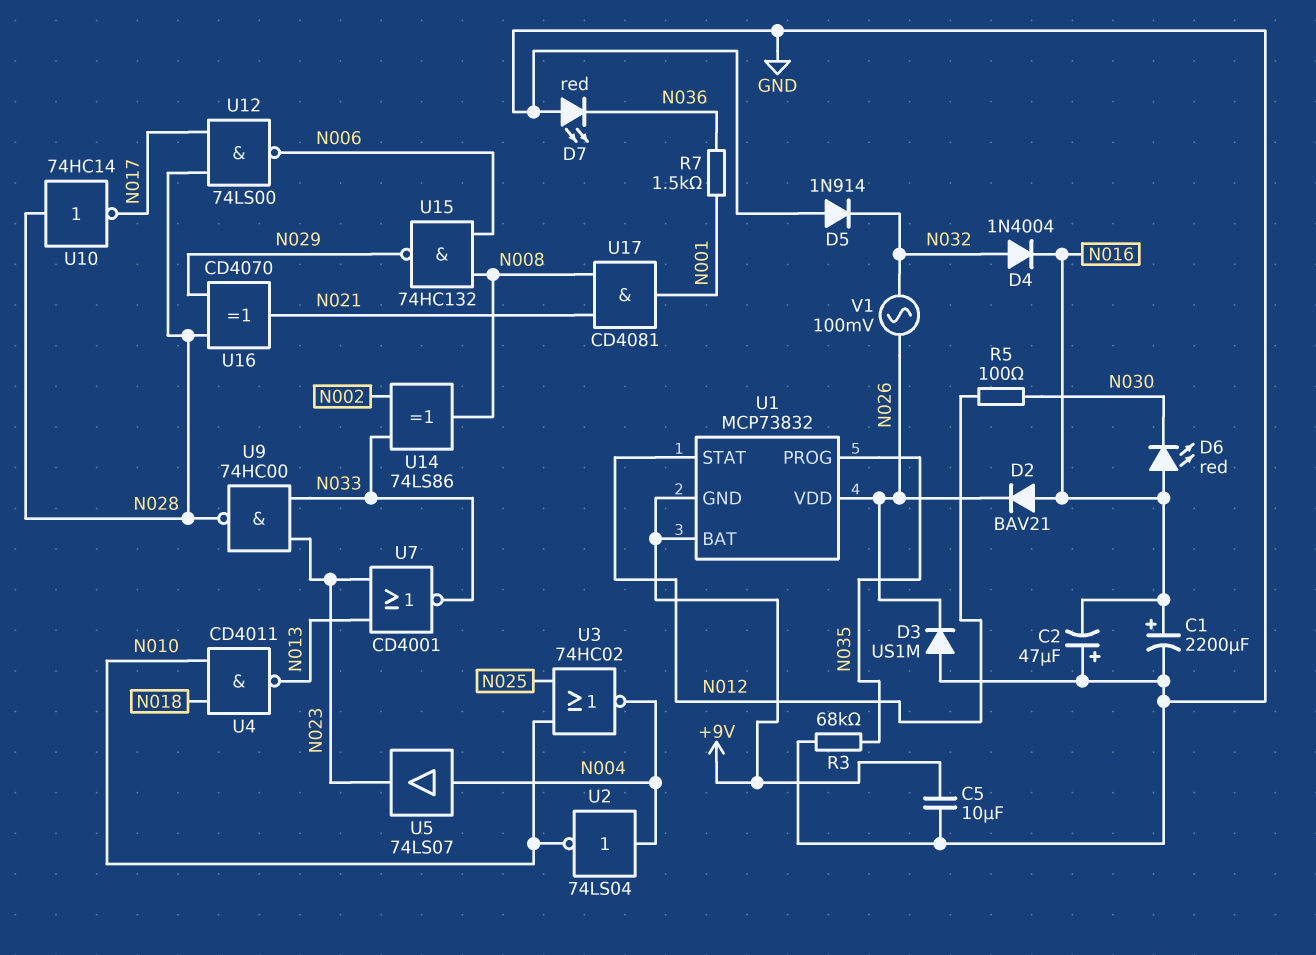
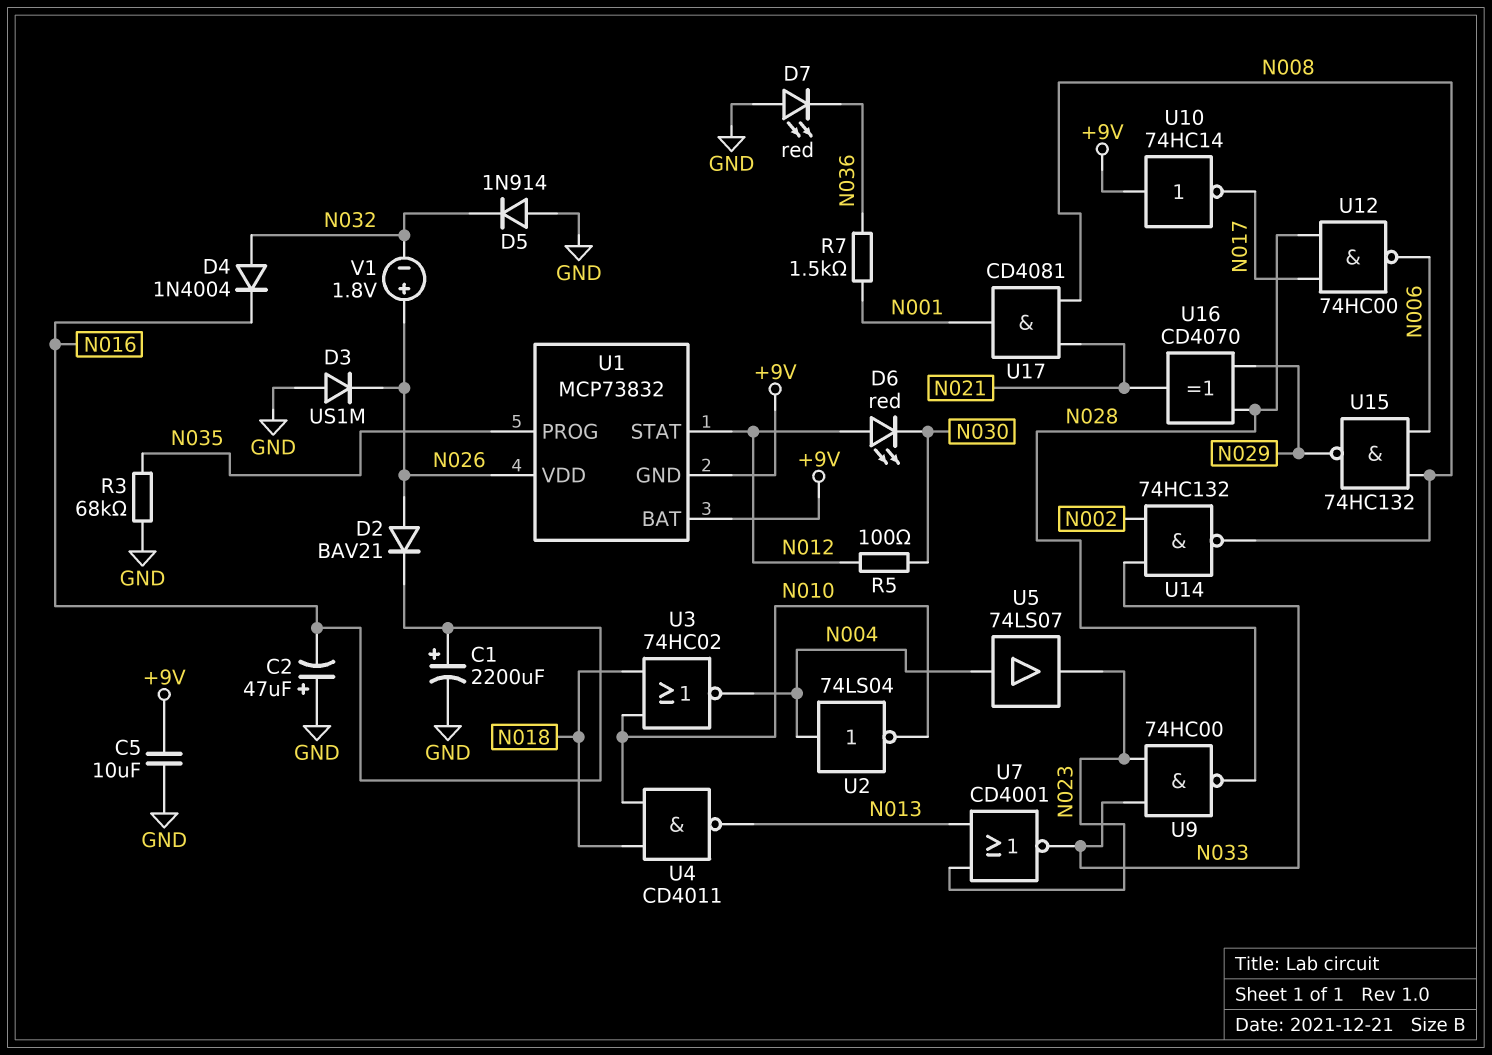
D2: diode BAV21 (A N016, K N026) -> diode BAV21 (A N026, K N016)
D6: LED red (A N016, K N030) -> LED red (A N012, K N030)
U3: NOR 74HC02 (in N010, in N025, out N004) -> NOR 74HC02 (in N010, in N018, out N004)
U10: NOT 74HC14 (in N028, out N017) -> NOT 74HC14 (in +9V, out N017)
U12: NAND 74LS00 (in N017, in N028, out N006) -> NAND 74HC00 (in N017, in N028, out N006)
U14: XOR 74LS86 (in N002, in N033, out N008) -> NAND 74HC132 (in N002, in N033, out N008)
V1: AC 100mV (N026, N032) -> 1.8V (plus N026, minus N032)

